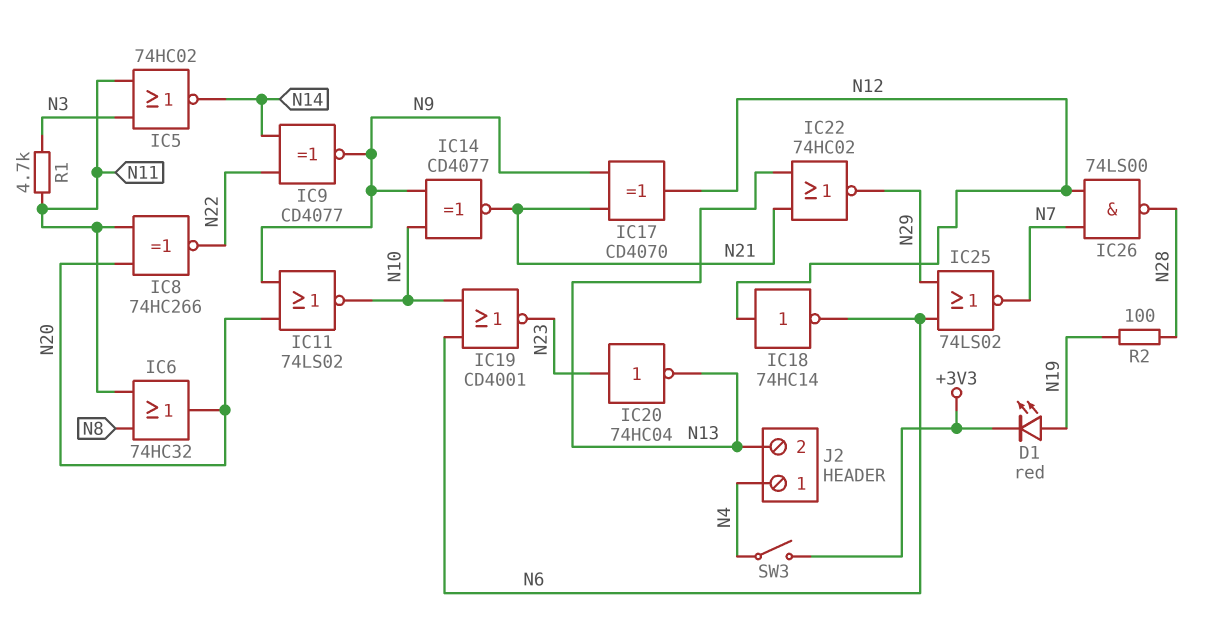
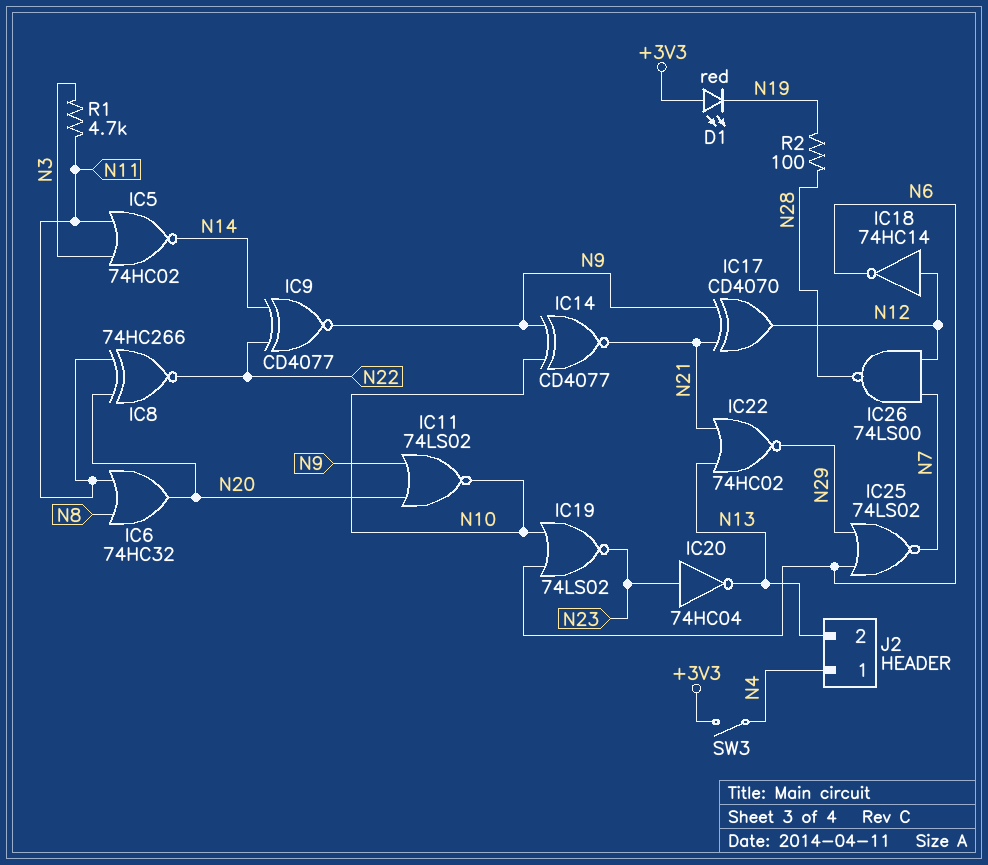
D1: LED red (A N19, K +3V3) -> LED red (A +3V3, K N19)
IC19: NOR CD4001 (in N6, in N10, out N23) -> NOR 74LS02 (in N6, in N10, out N23)

